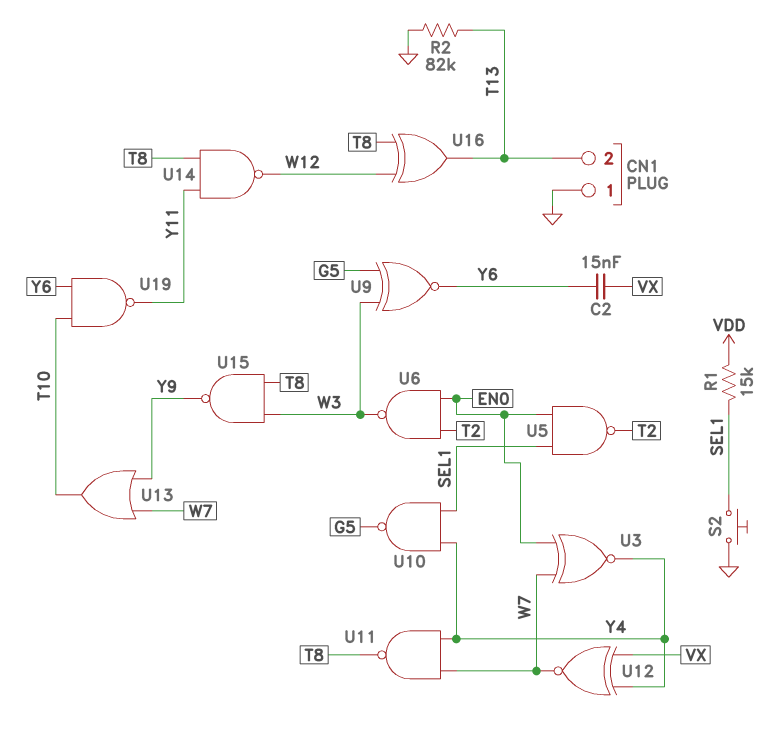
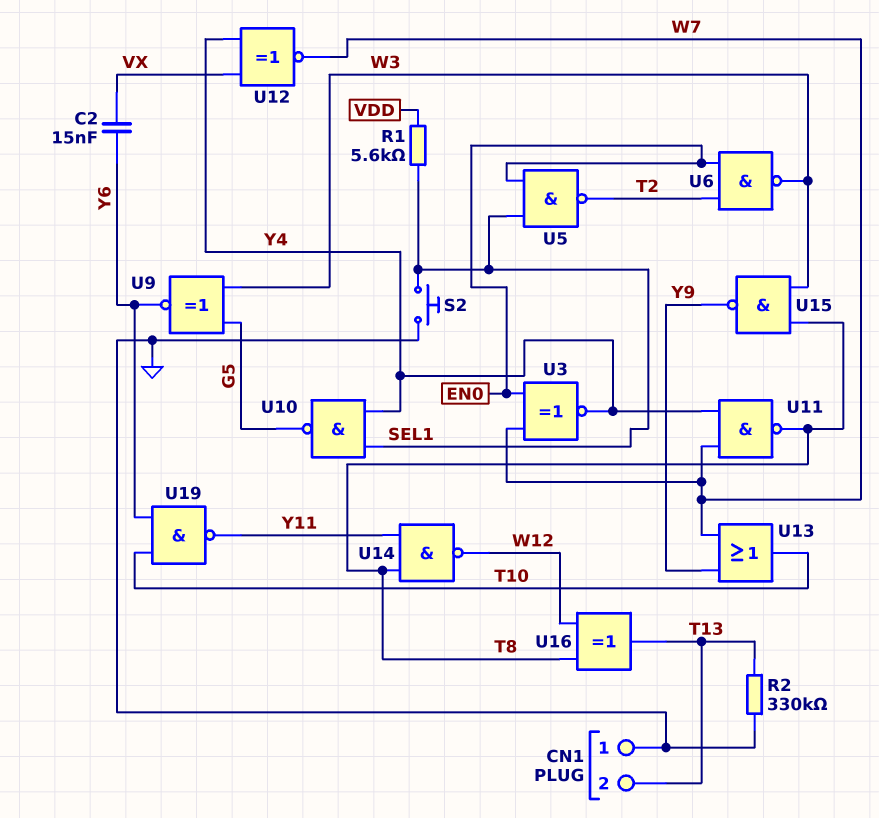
R1: 15k (SEL1, VDD) -> 5.6k (SEL1, VDD)
R2: 82k (GND, T13) -> 330k (GND, T13)

